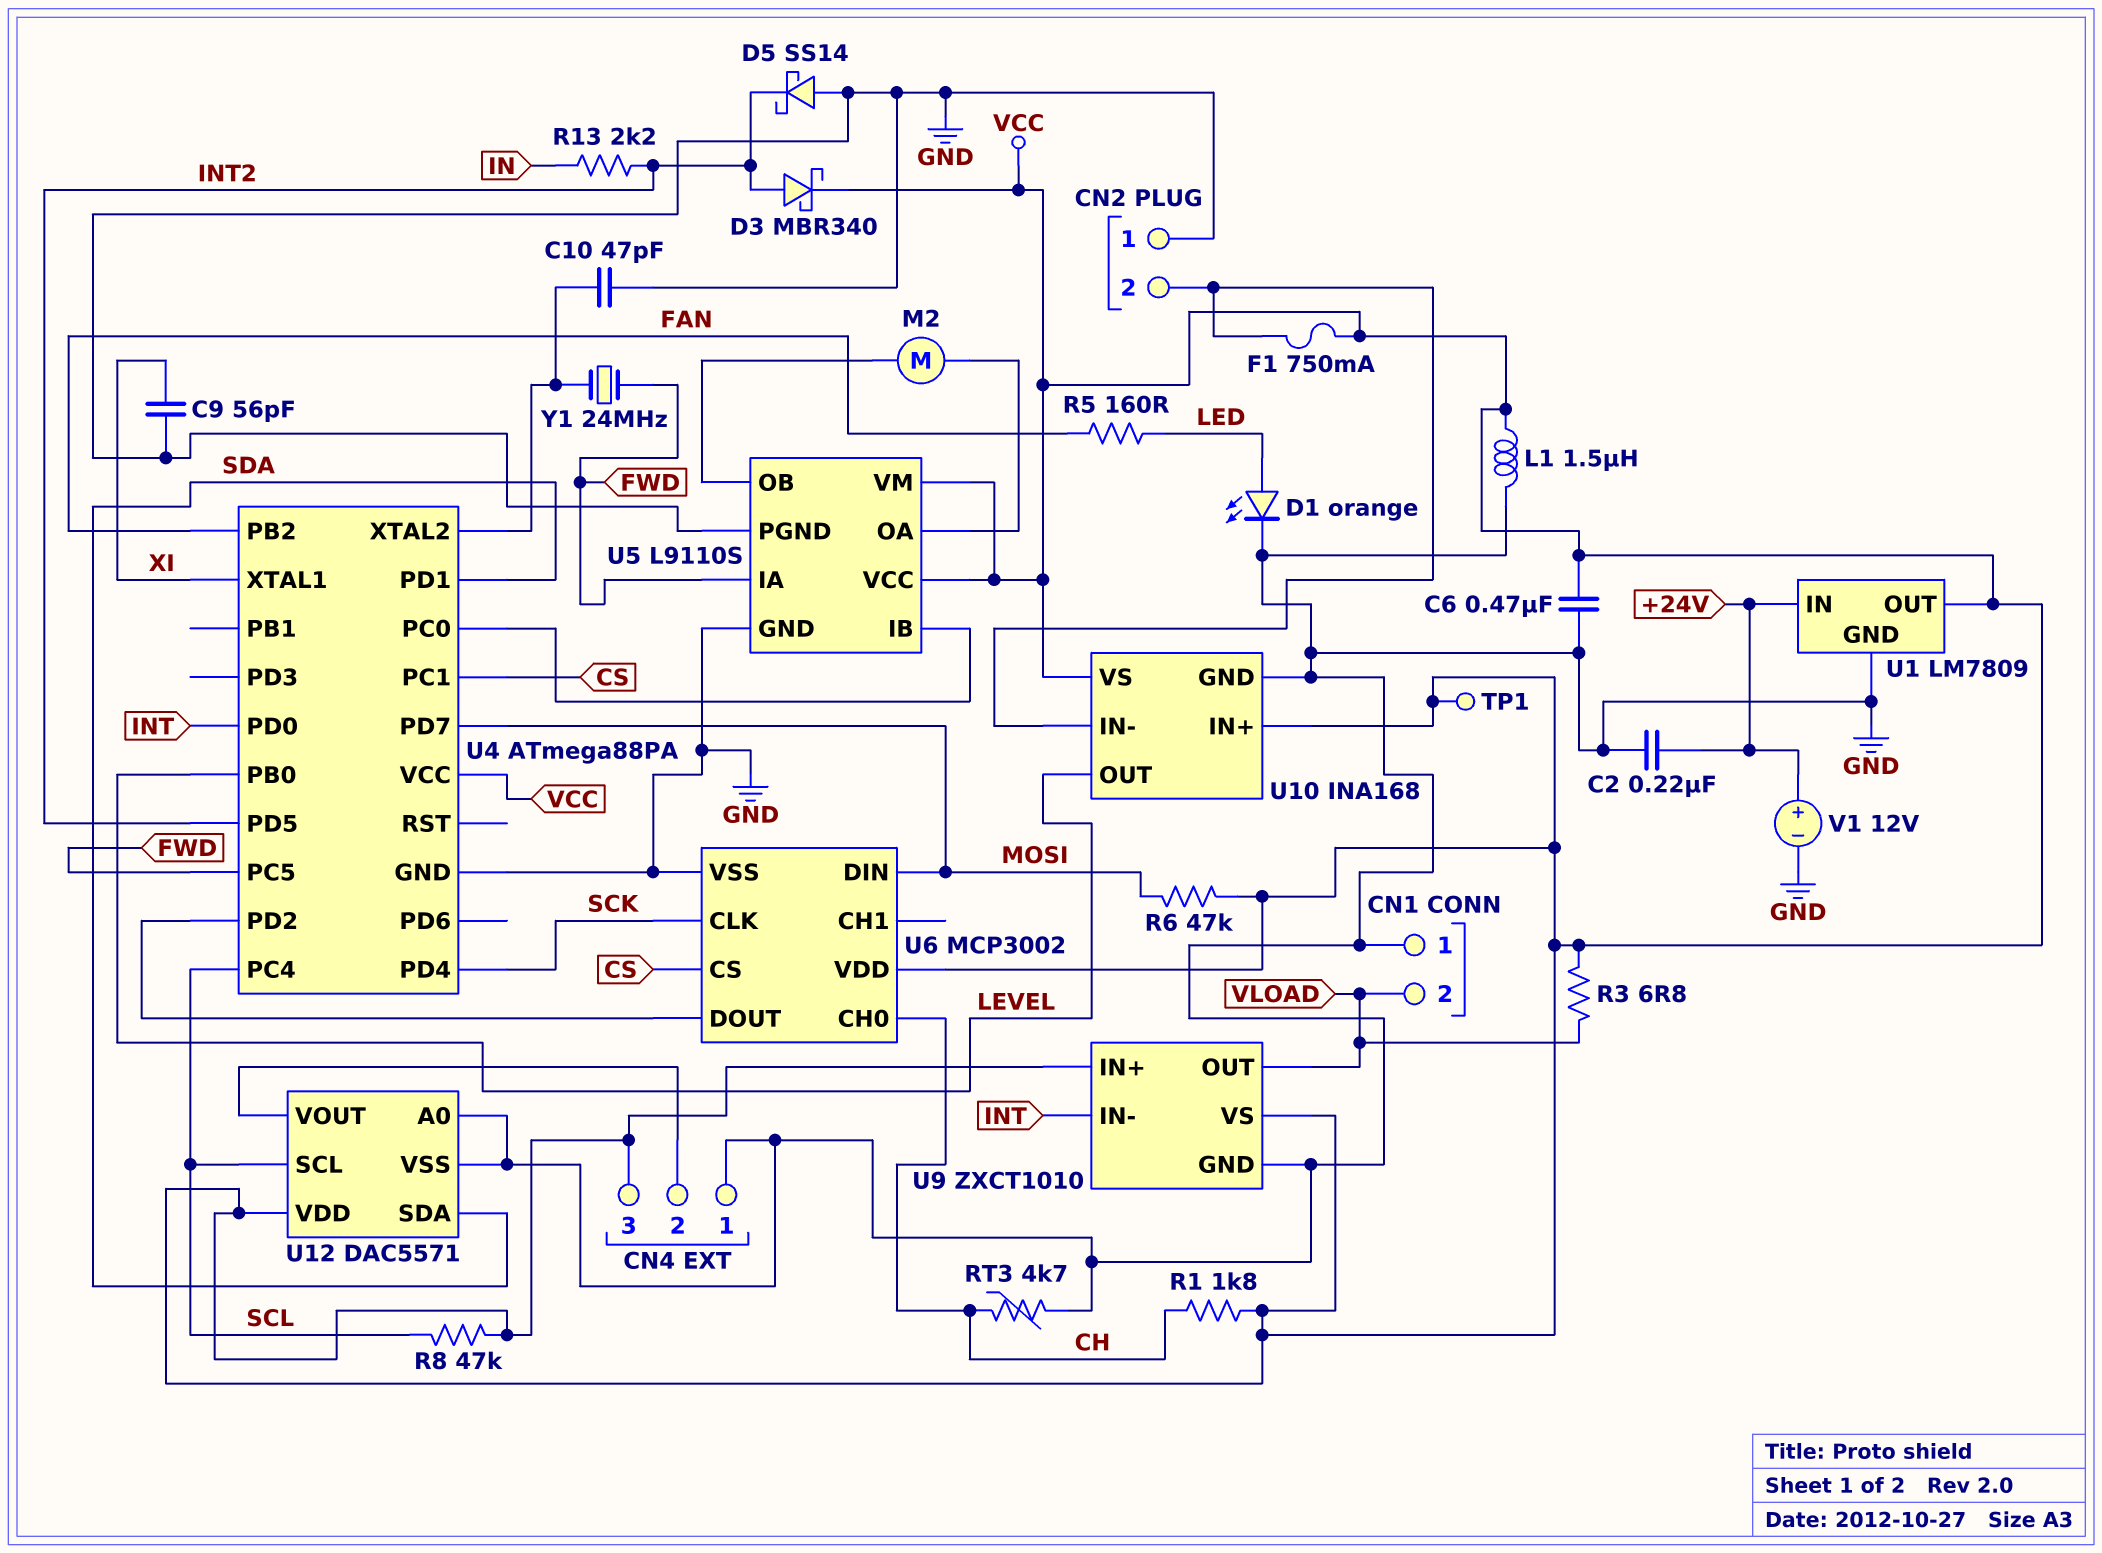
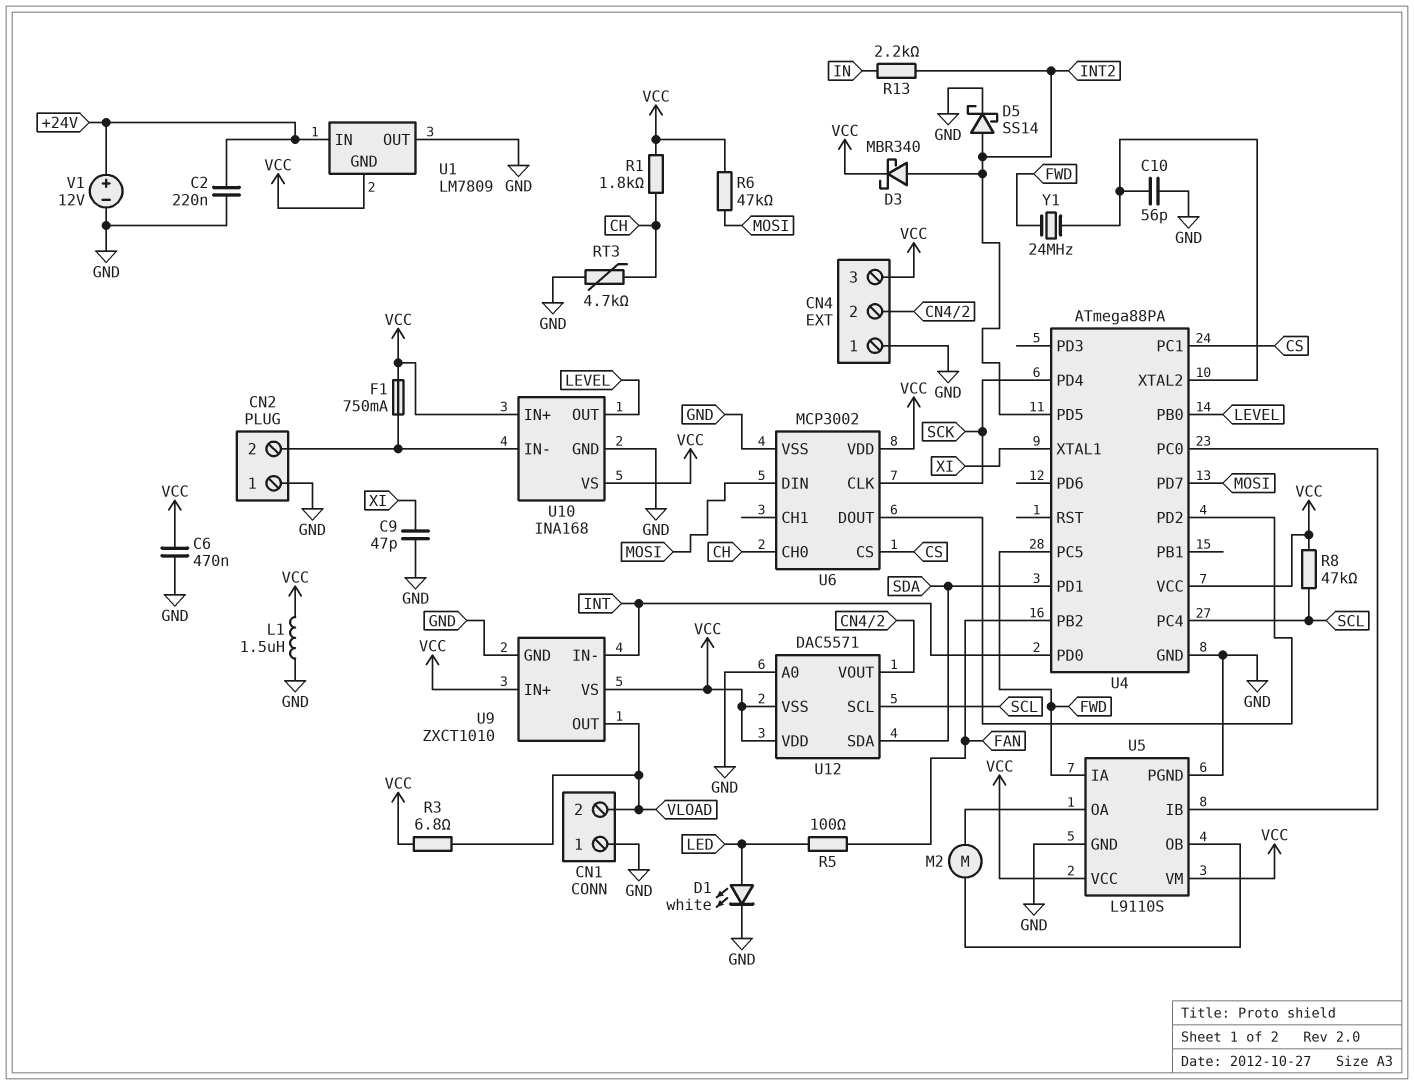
C9: 56pF (GND, XI) -> 47pF (GND, XI)
C10: 47pF (GND, U4/XTAL2) -> 56pF (GND, U4/XTAL2)
D1: LED orange (A LED, K GND) -> LED white (A LED, K GND)
D5: schottky SS14 (A GND, K INT2) -> schottky SS14 (A INT2, K GND)
R5: 160 (FAN, LED) -> 100 (FAN, LED)
TP1: test point (VCC) -> none
U1 pin GND: GND -> VCC
U1 pin OUT: VCC -> GND
U12 pin VSS: GND -> VCC

